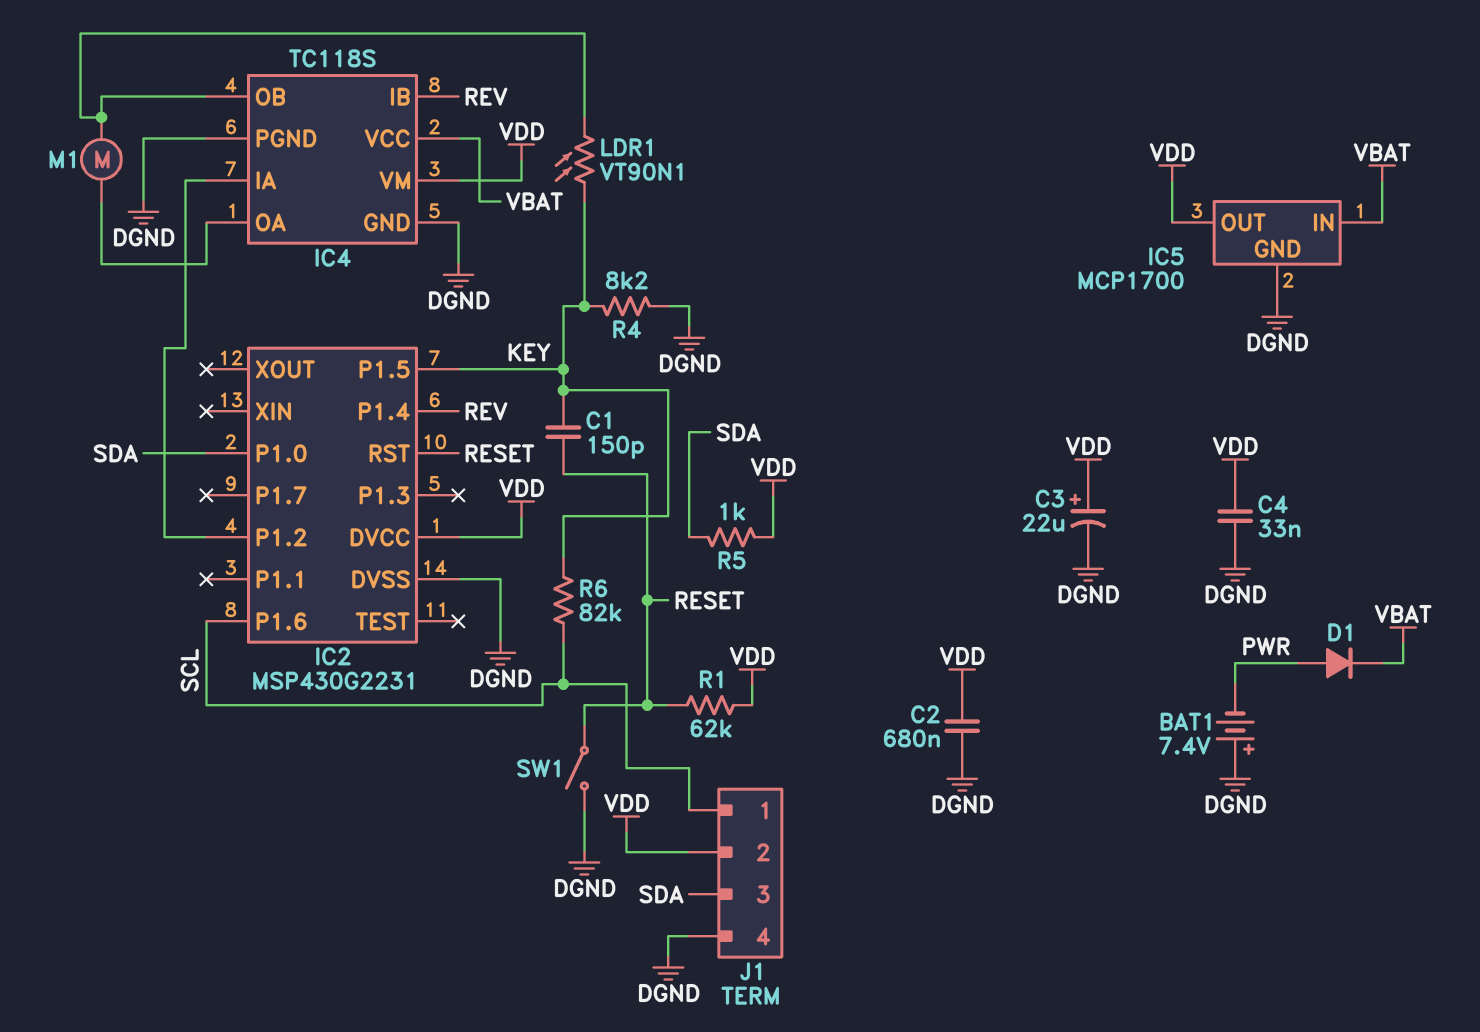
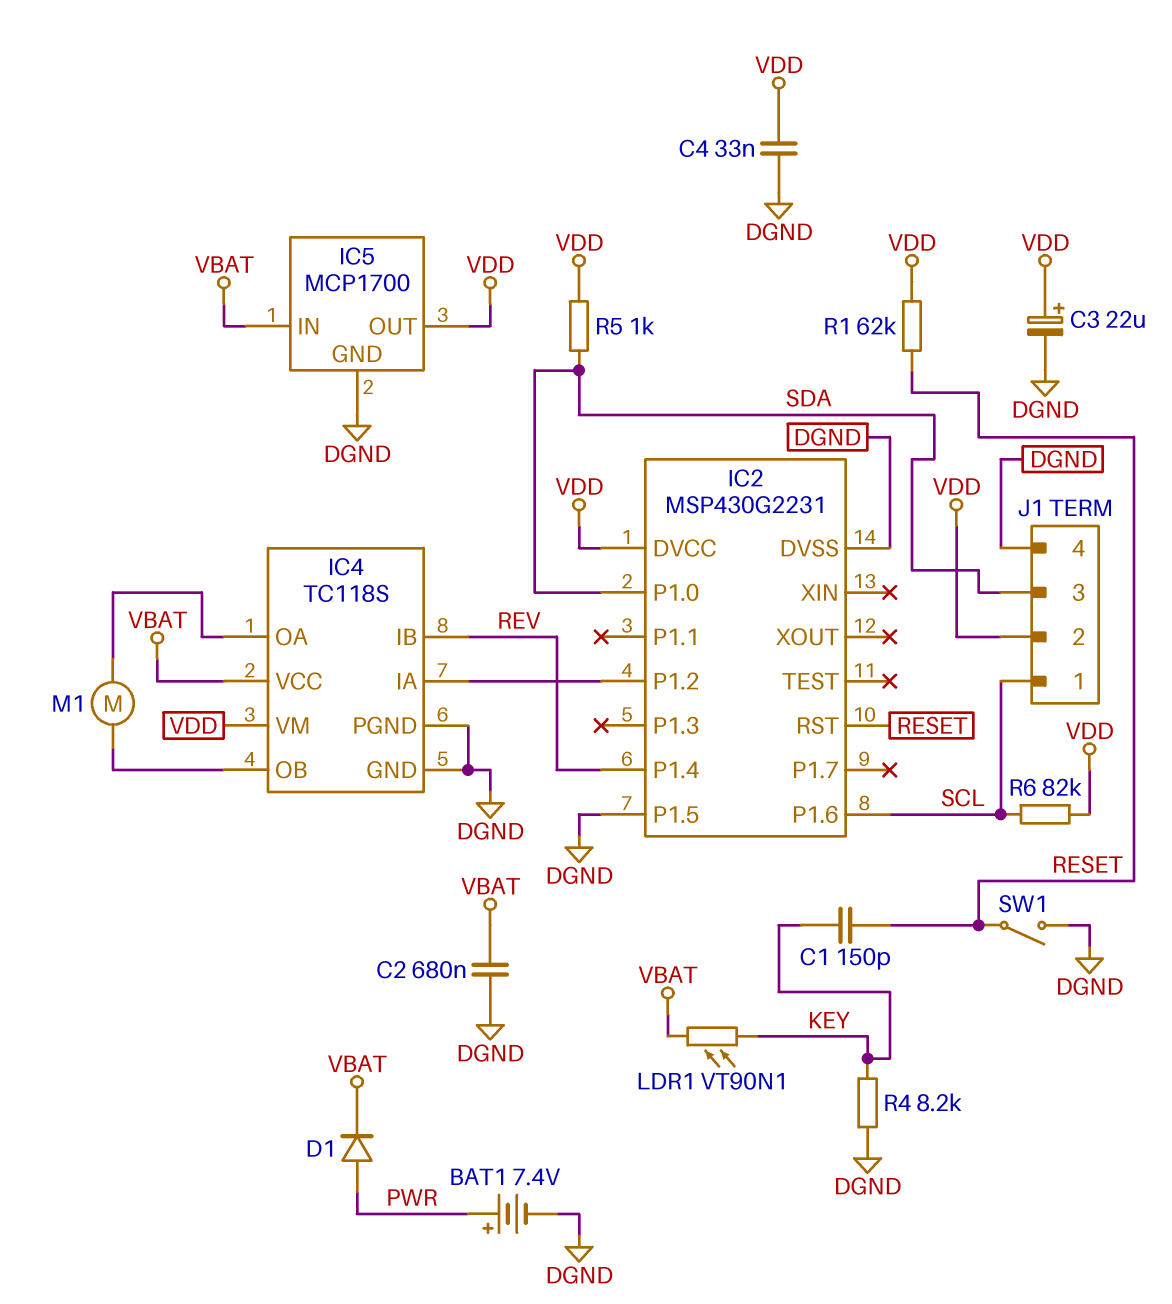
BAT1: 7.4V (plus DGND, minus PWR) -> 7.4V (plus PWR, minus DGND)
C2: 680nF (DGND, VDD) -> 680nF (DGND, VBAT)
IC2 pin P1.5: KEY -> DGND
LDR1: VT90N1 (IC4/OB, KEY) -> VT90N1 (KEY, VBAT)
R6: 82k (KEY, SCL) -> 82k (SCL, VDD)

